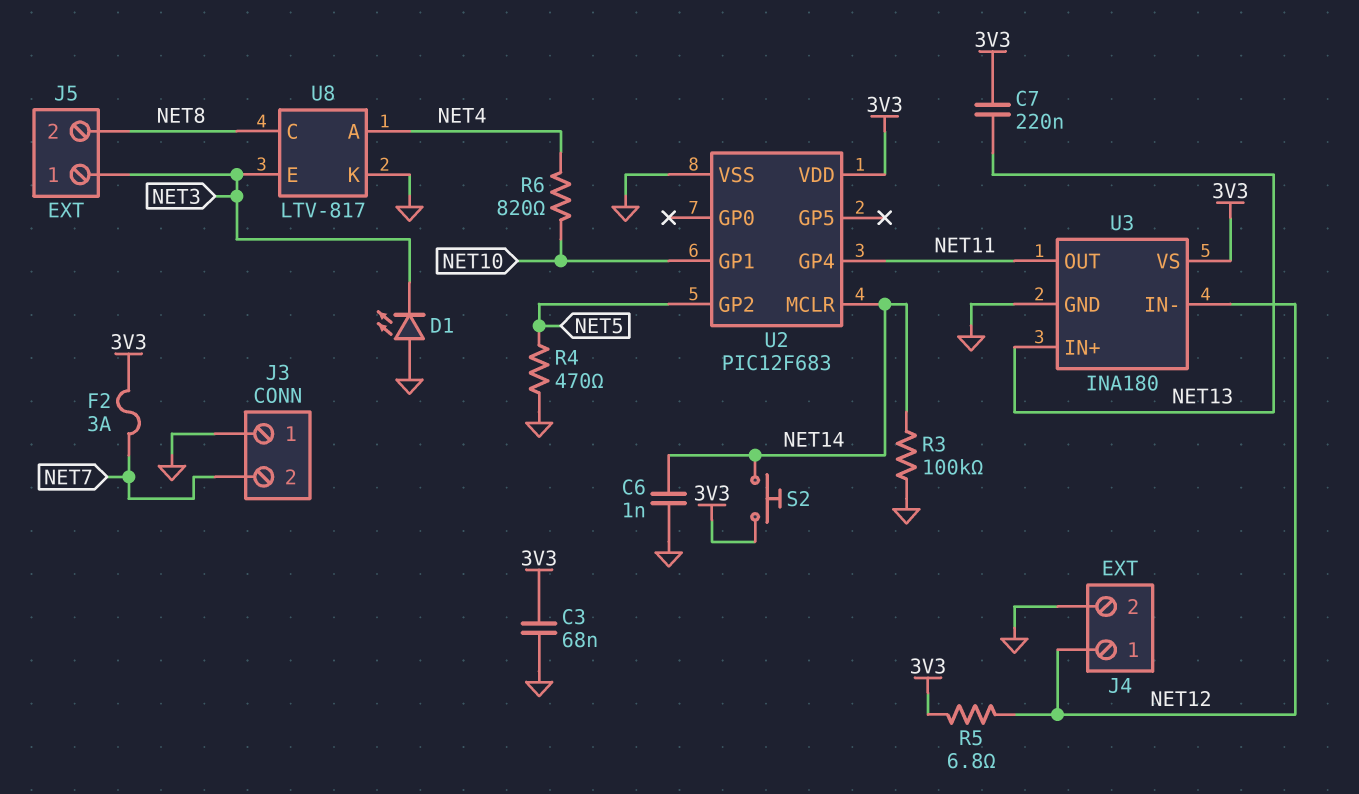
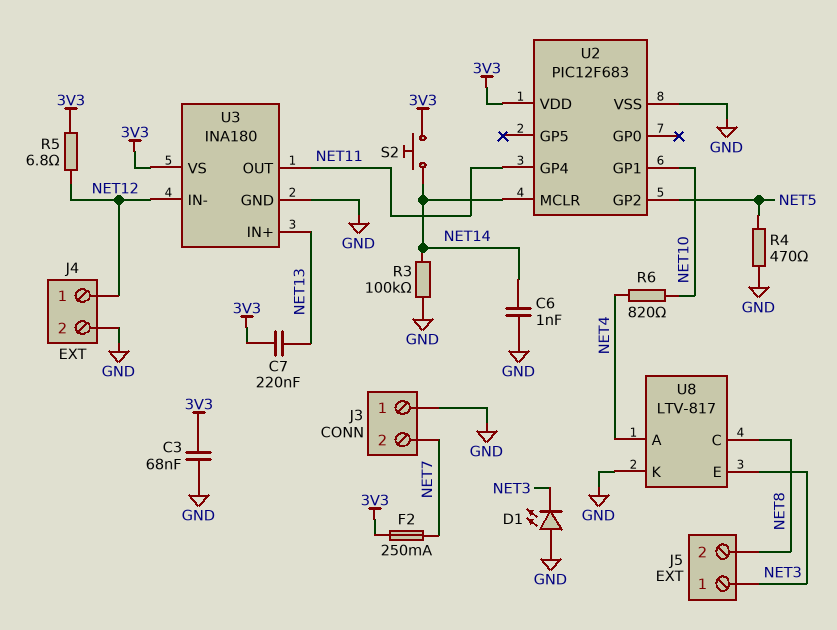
F2: 3A (3V3, NET7) -> 250mA (3V3, NET7)

